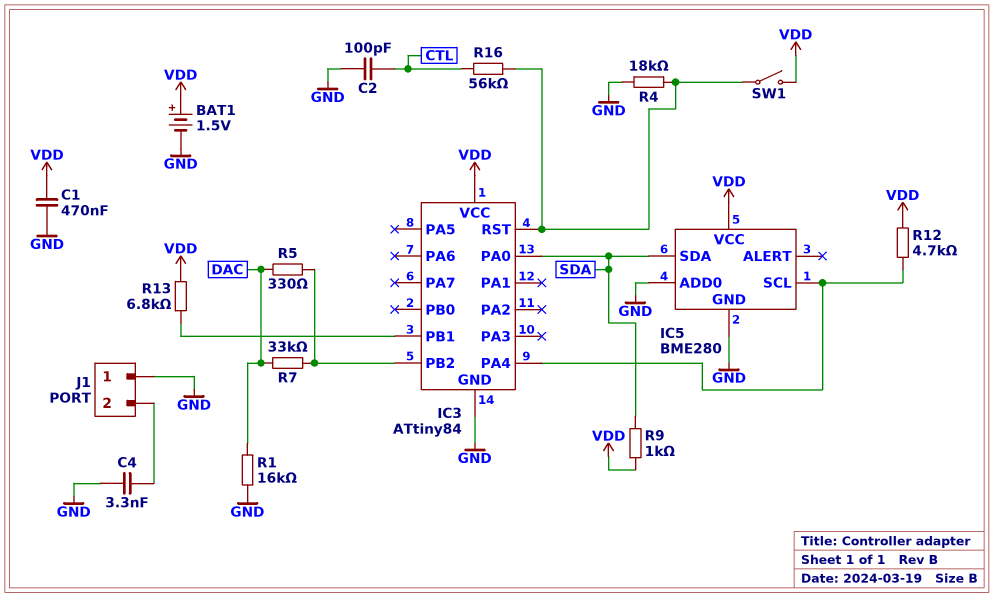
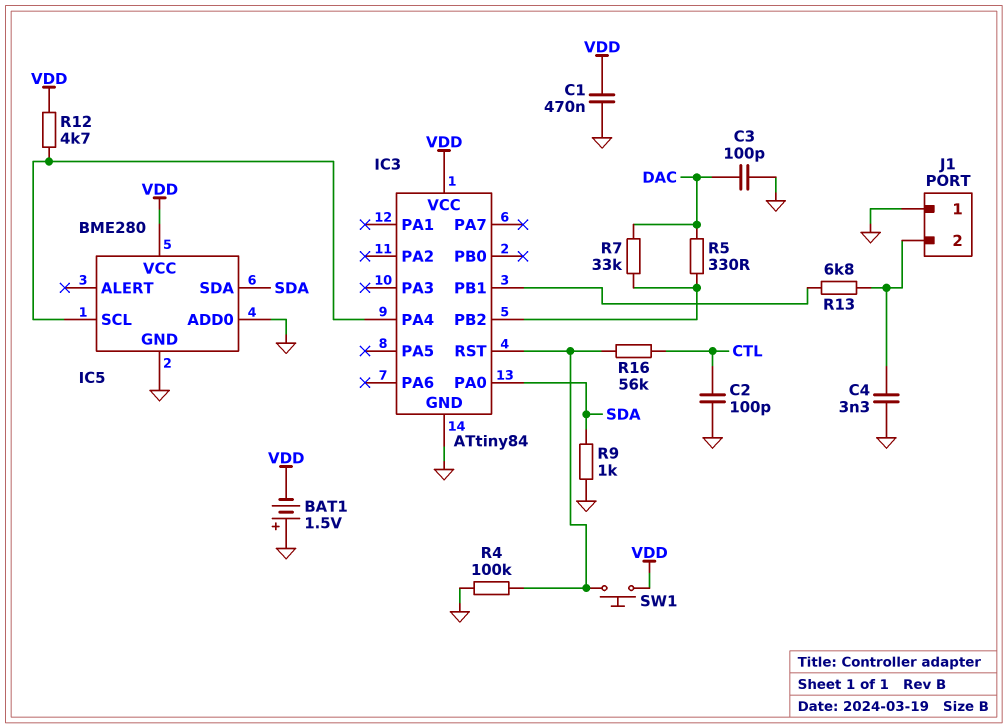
BAT1: 1.5V (plus VDD, minus GND) -> 1.5V (plus GND, minus VDD)
C3: none -> 100pF (DAC, GND)
R1: 16k (DAC, GND) -> none
R4: 18k (GND, IC3/RST) -> 100k (GND, IC3/RST)
R9: 1k (SDA, VDD) -> 1k (GND, SDA)
R13: 6.8k (IC3/PB1, VDD) -> 6.8k (IC3/PB1, J1/2)
SW1: switch (IC3/RST, VDD) -> button (IC3/RST, VDD)

